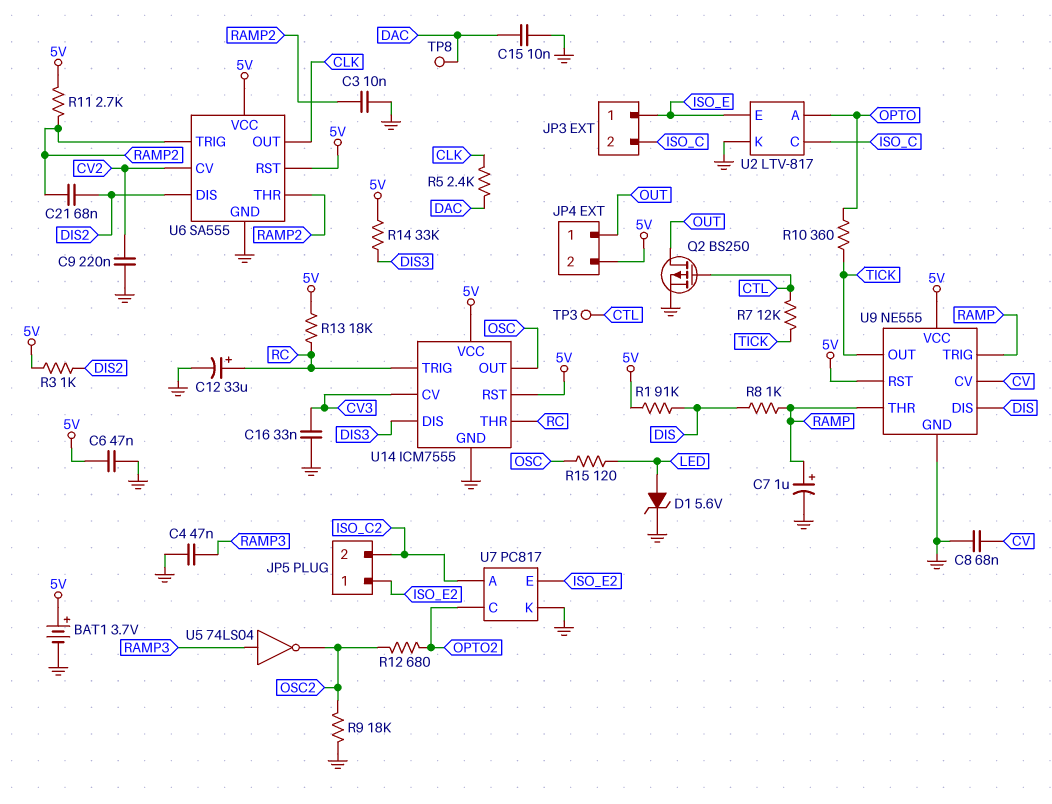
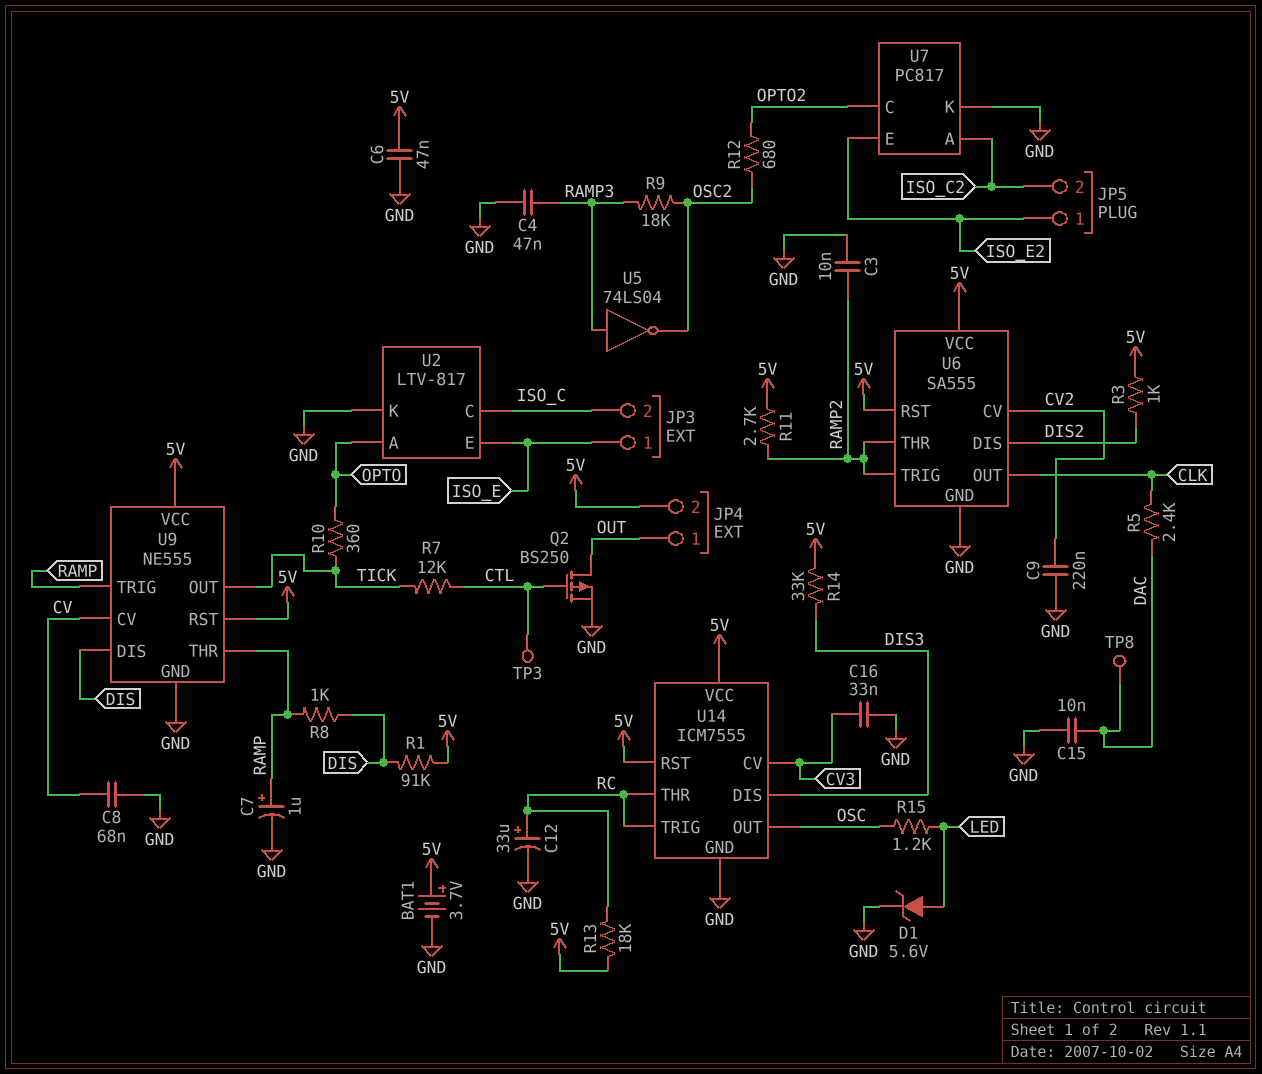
C21: 68nF (DIS2, RAMP2) -> none
R9: 18k (GND, OSC2) -> 18k (OSC2, RAMP3)
R15: 120 (LED, OSC) -> 1.2k (LED, OSC)

